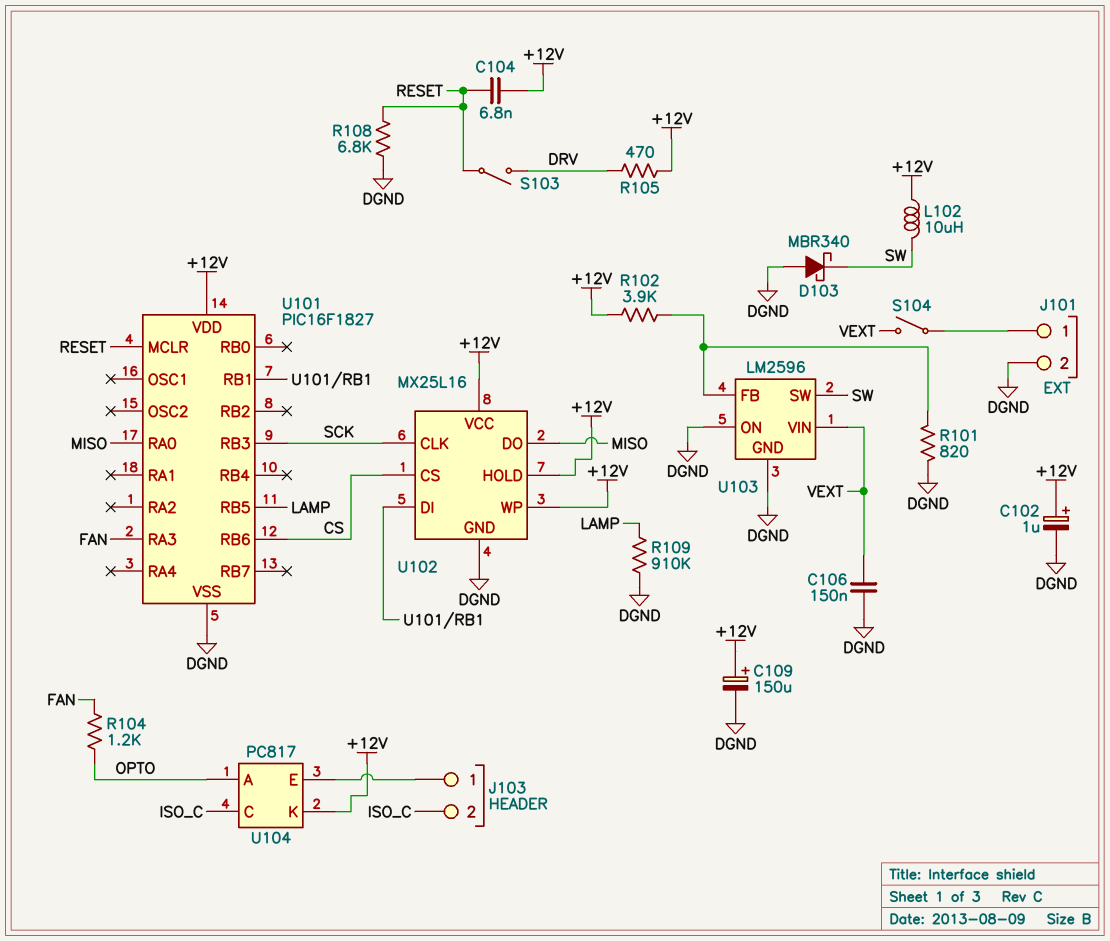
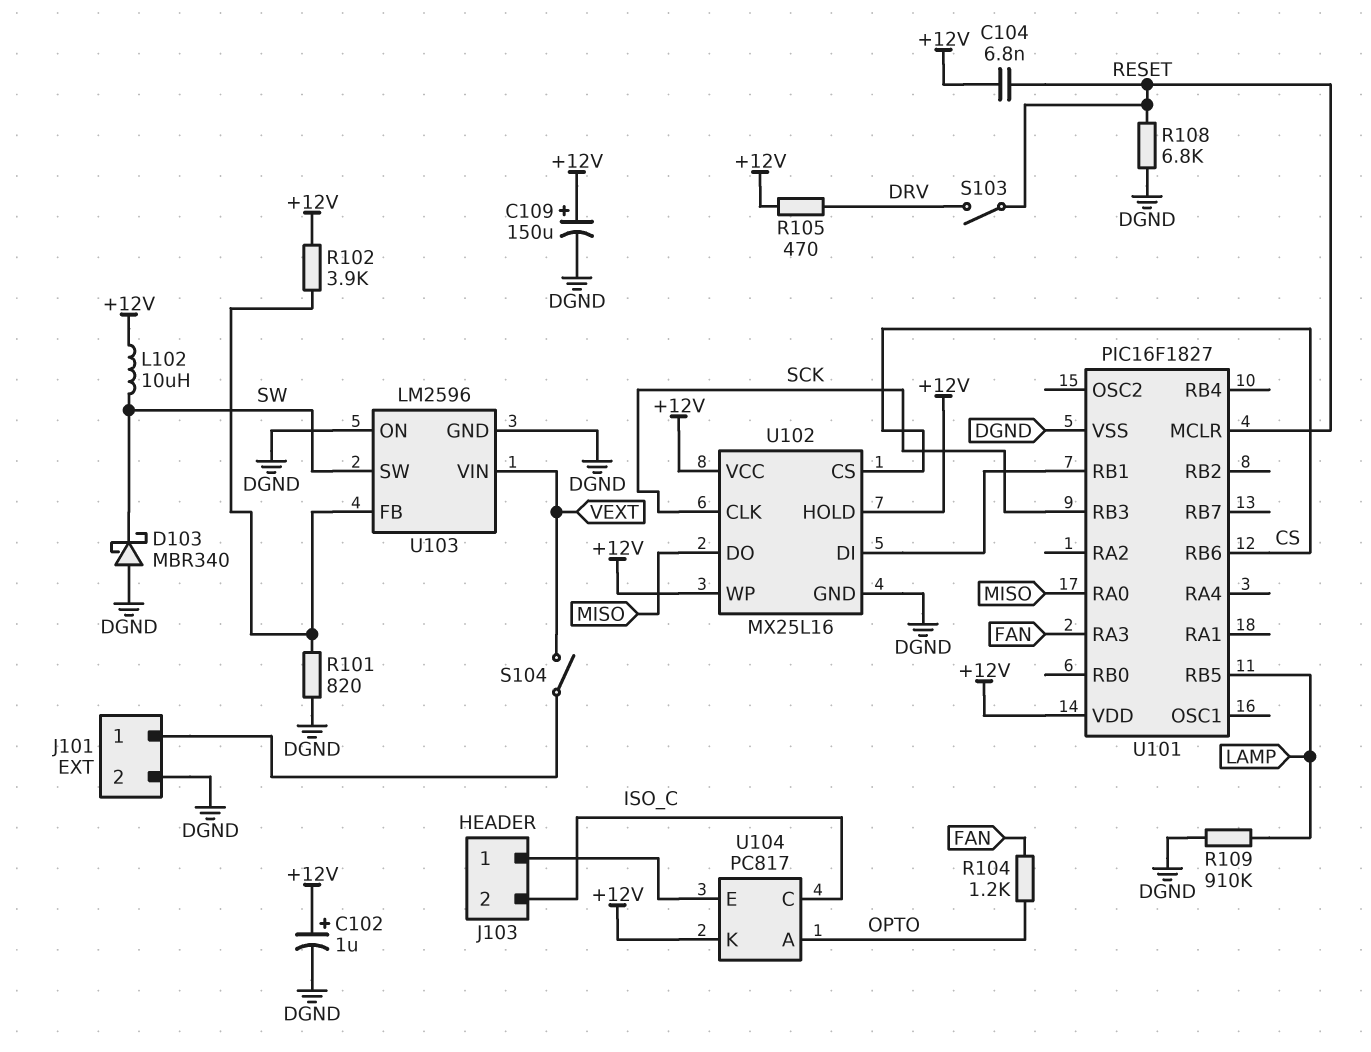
C106: 150nF (DGND, VEXT) -> none

